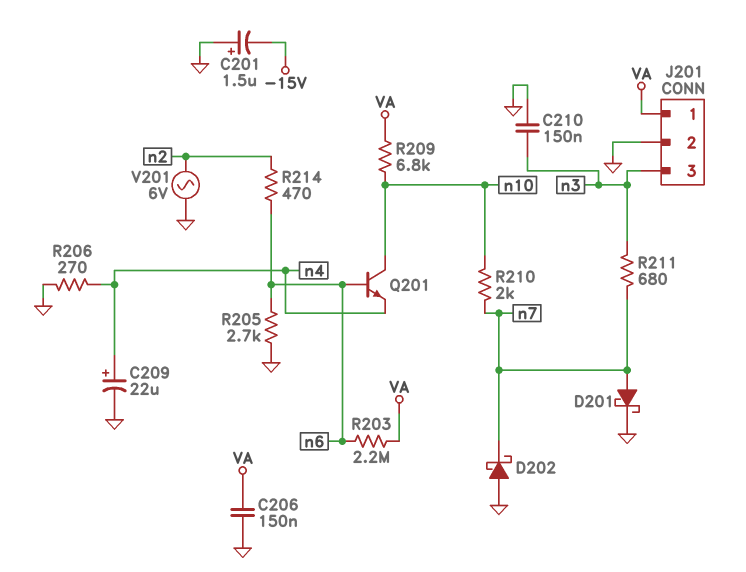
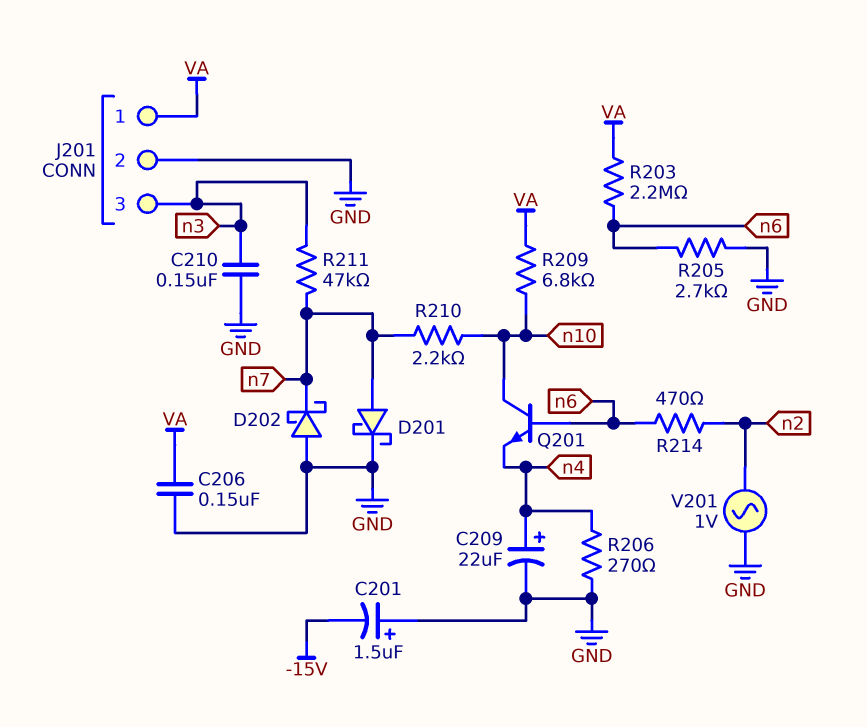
R210: 2k (n7, n10) -> 2.2k (n7, n10)
R211: 680 (n3, n7) -> 47k (n3, n7)
V201: AC 6V (GND, n2) -> AC 1V (GND, n2)

